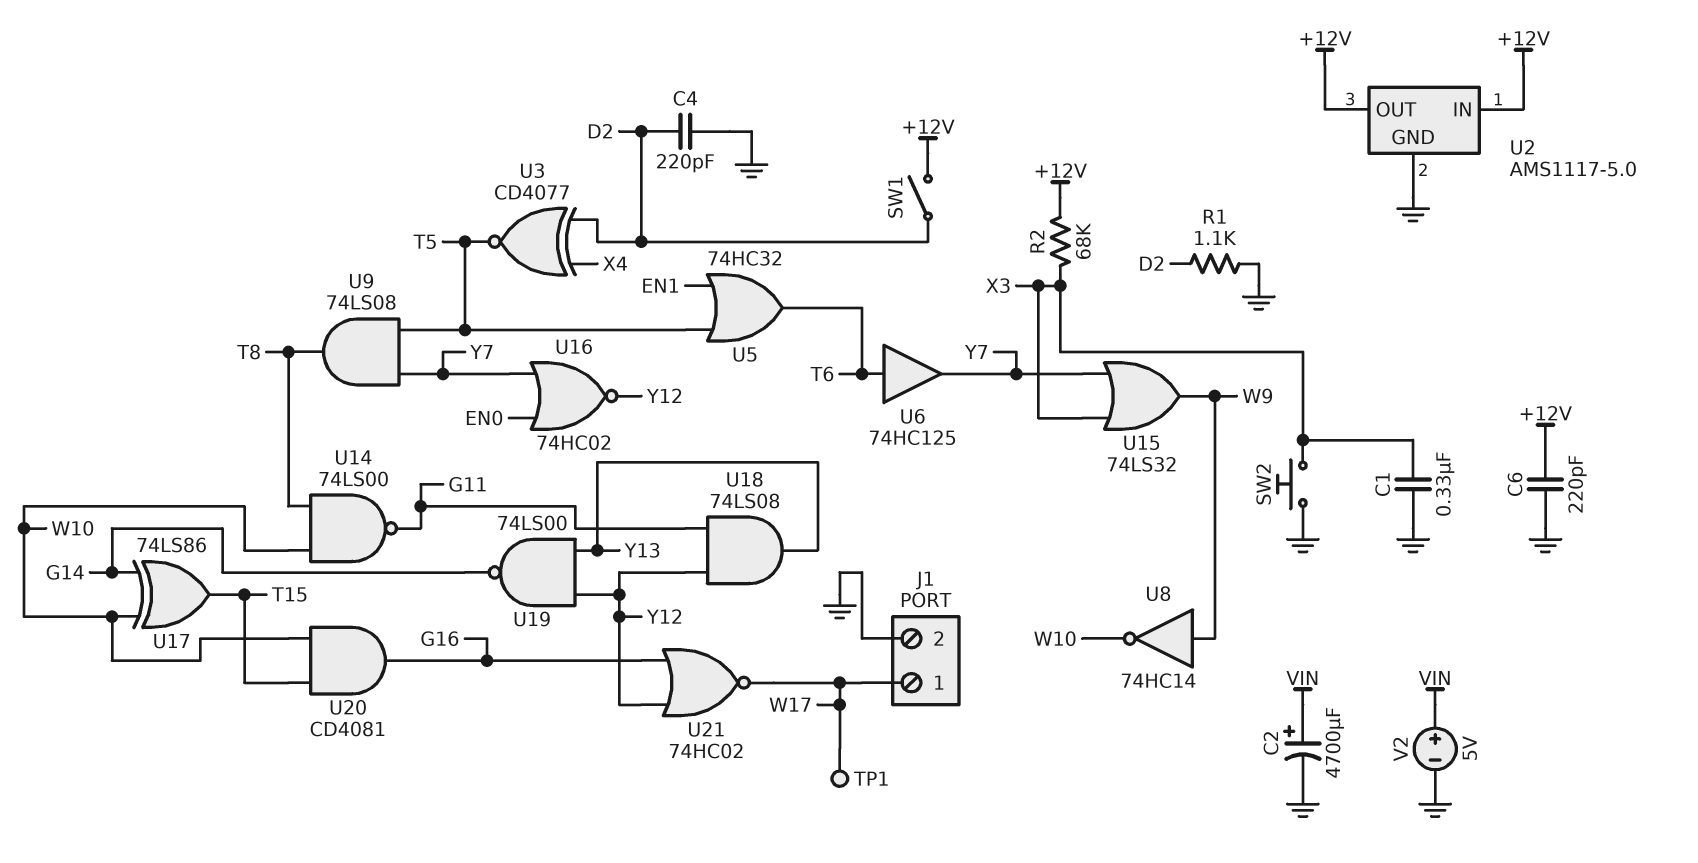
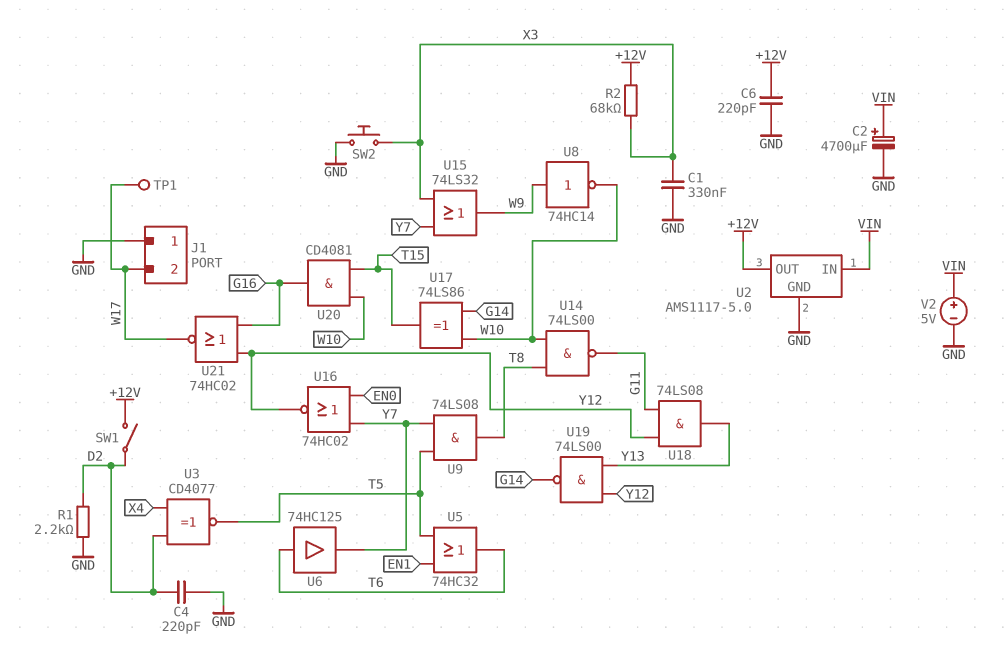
J1 pin 1: W17 -> GND
J1 pin 2: GND -> W17
R1: 1.1k (D2, GND) -> 2.2k (D2, GND)
U2 pin IN: +12V -> VIN

